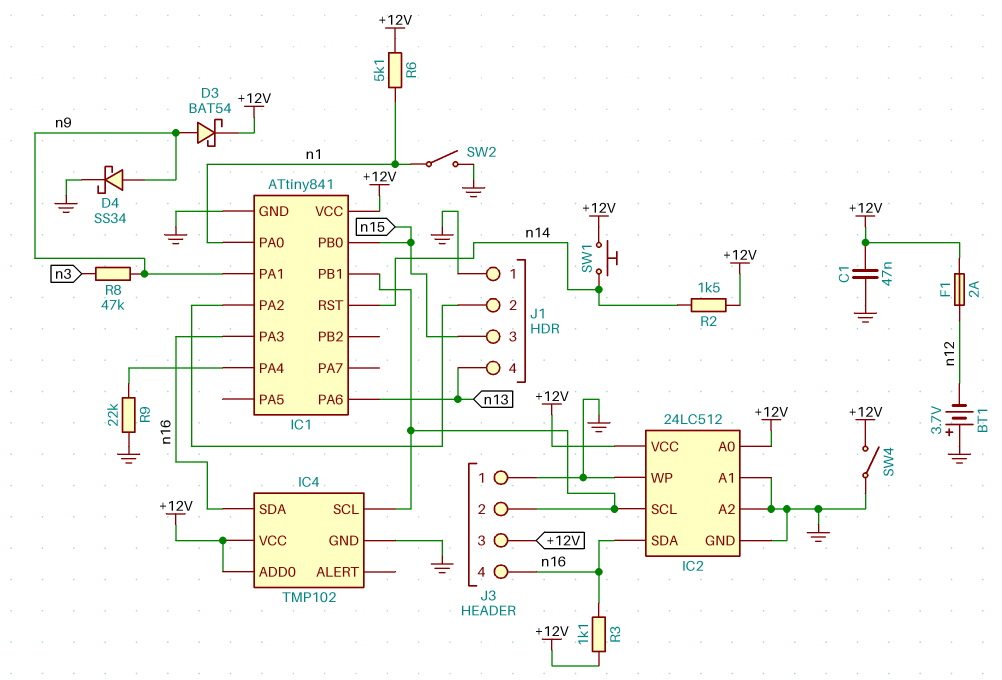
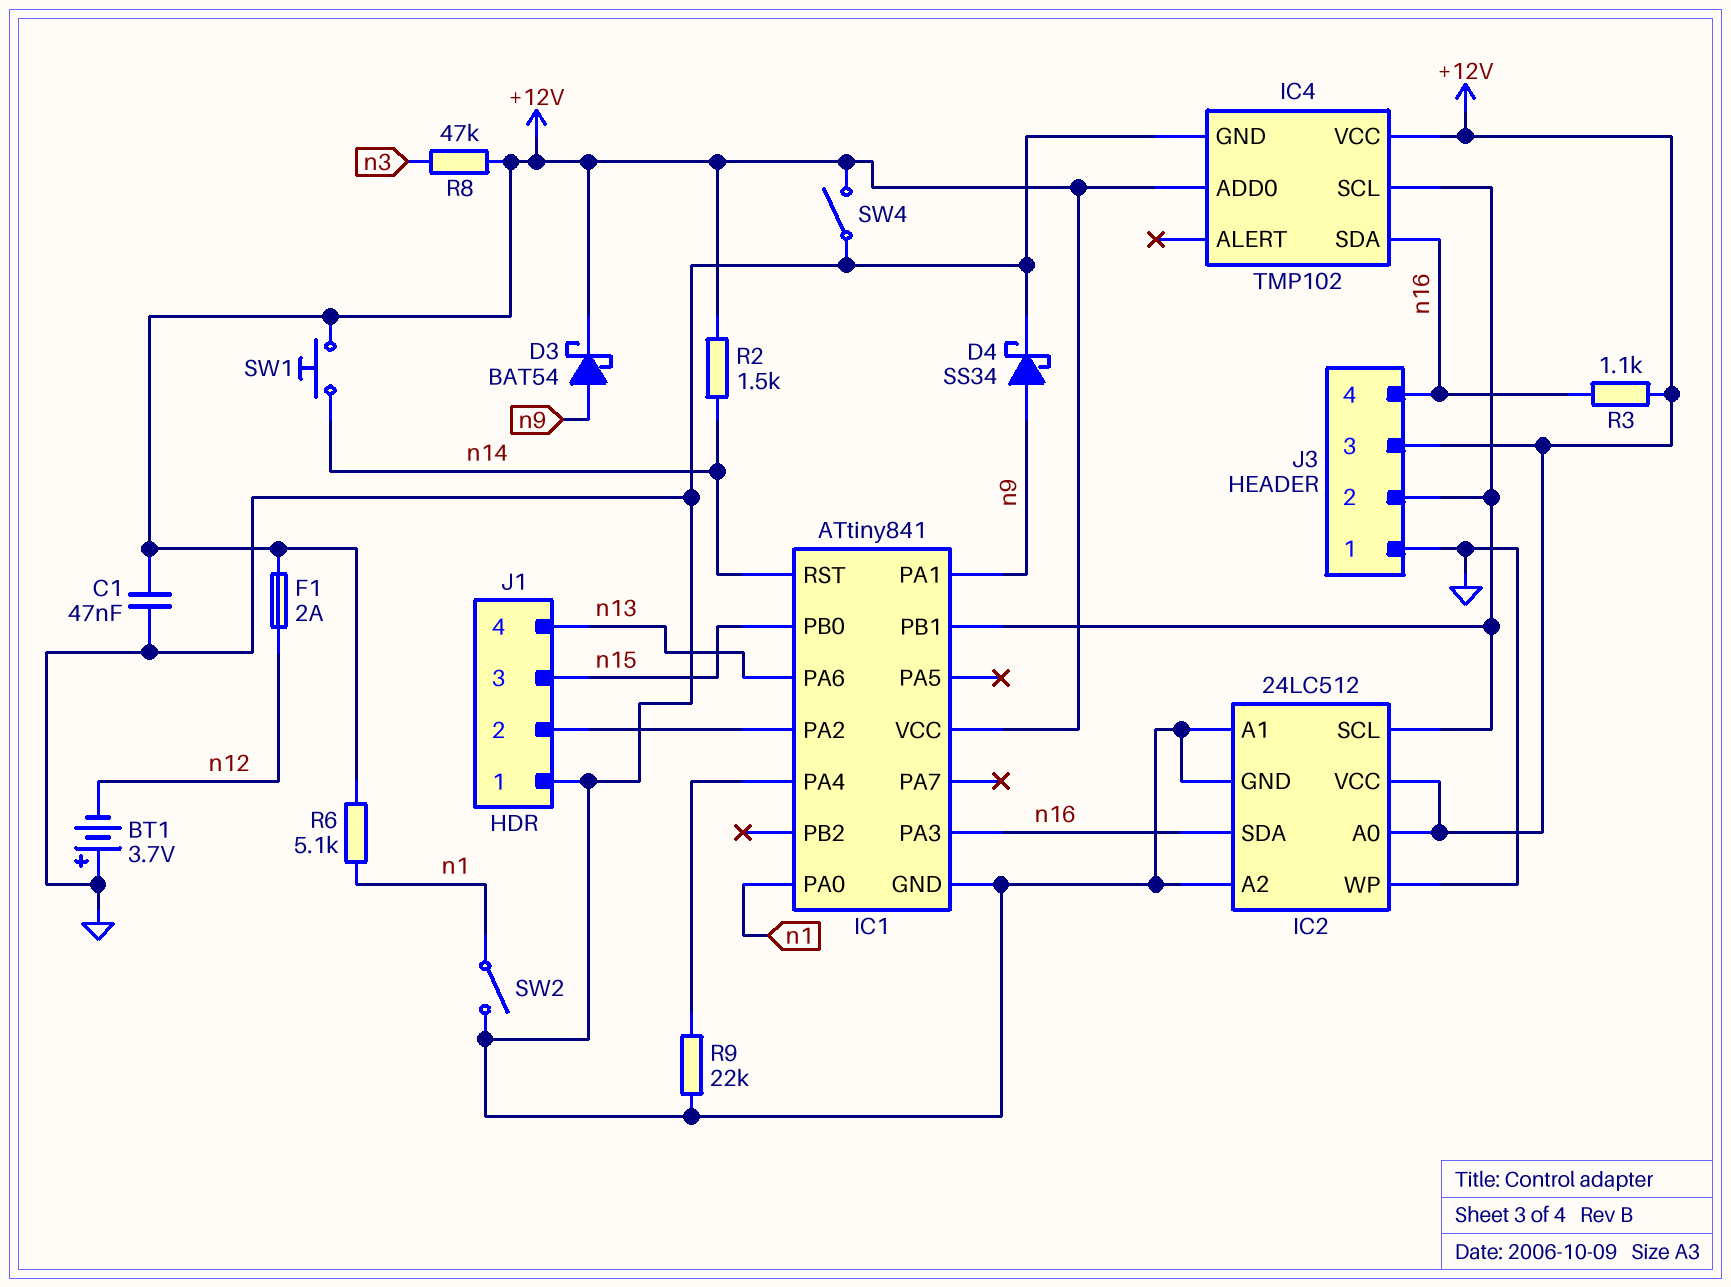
R8: 47k (n3, n9) -> 47k (+12V, n3)

